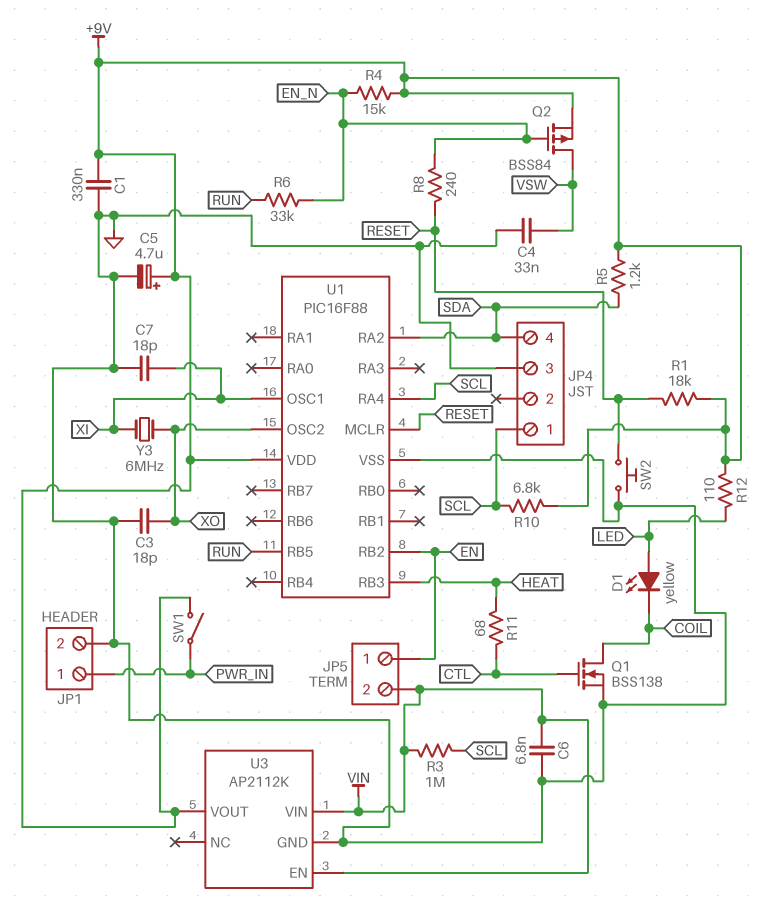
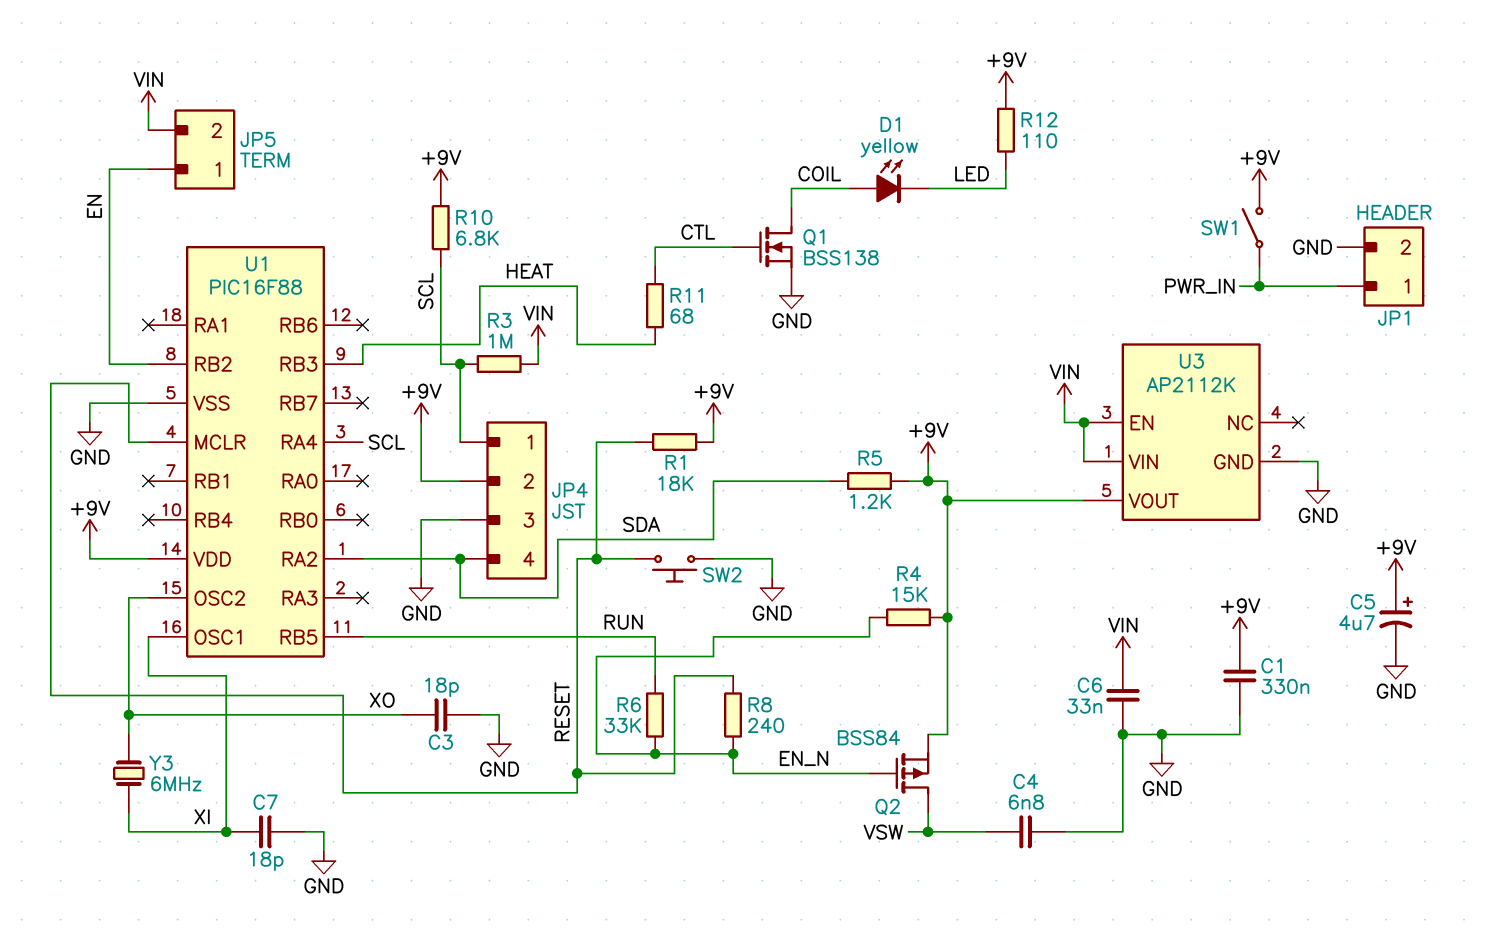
C4: 33nF (GND, VSW) -> 6.8nF (GND, VSW)
C6: 6.8nF (GND, VIN) -> 33nF (GND, VIN)
D1: LED yellow (A LED, K COIL) -> LED yellow (A COIL, K LED)
JP4 pin 2: none -> +9V

